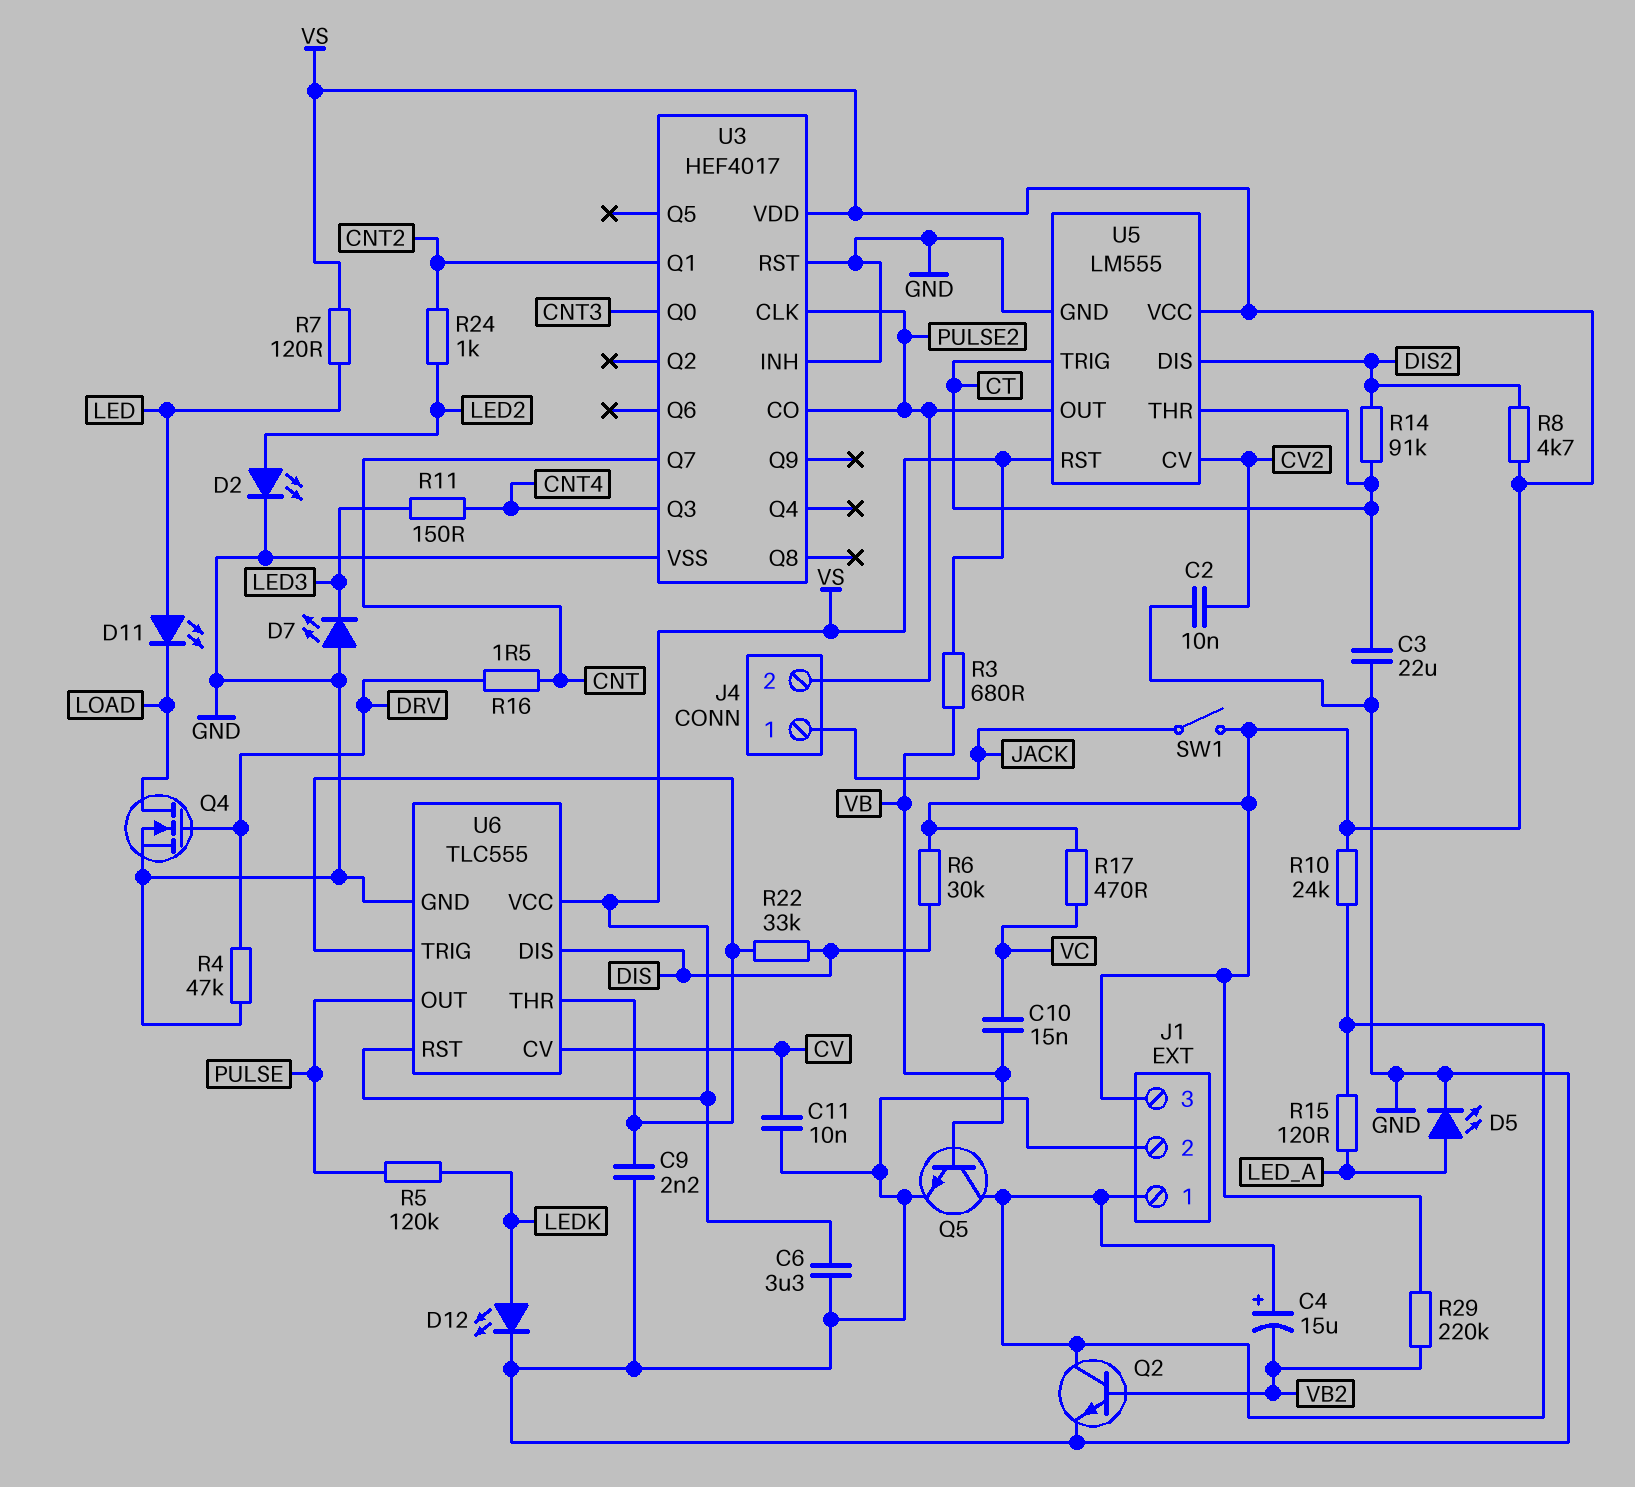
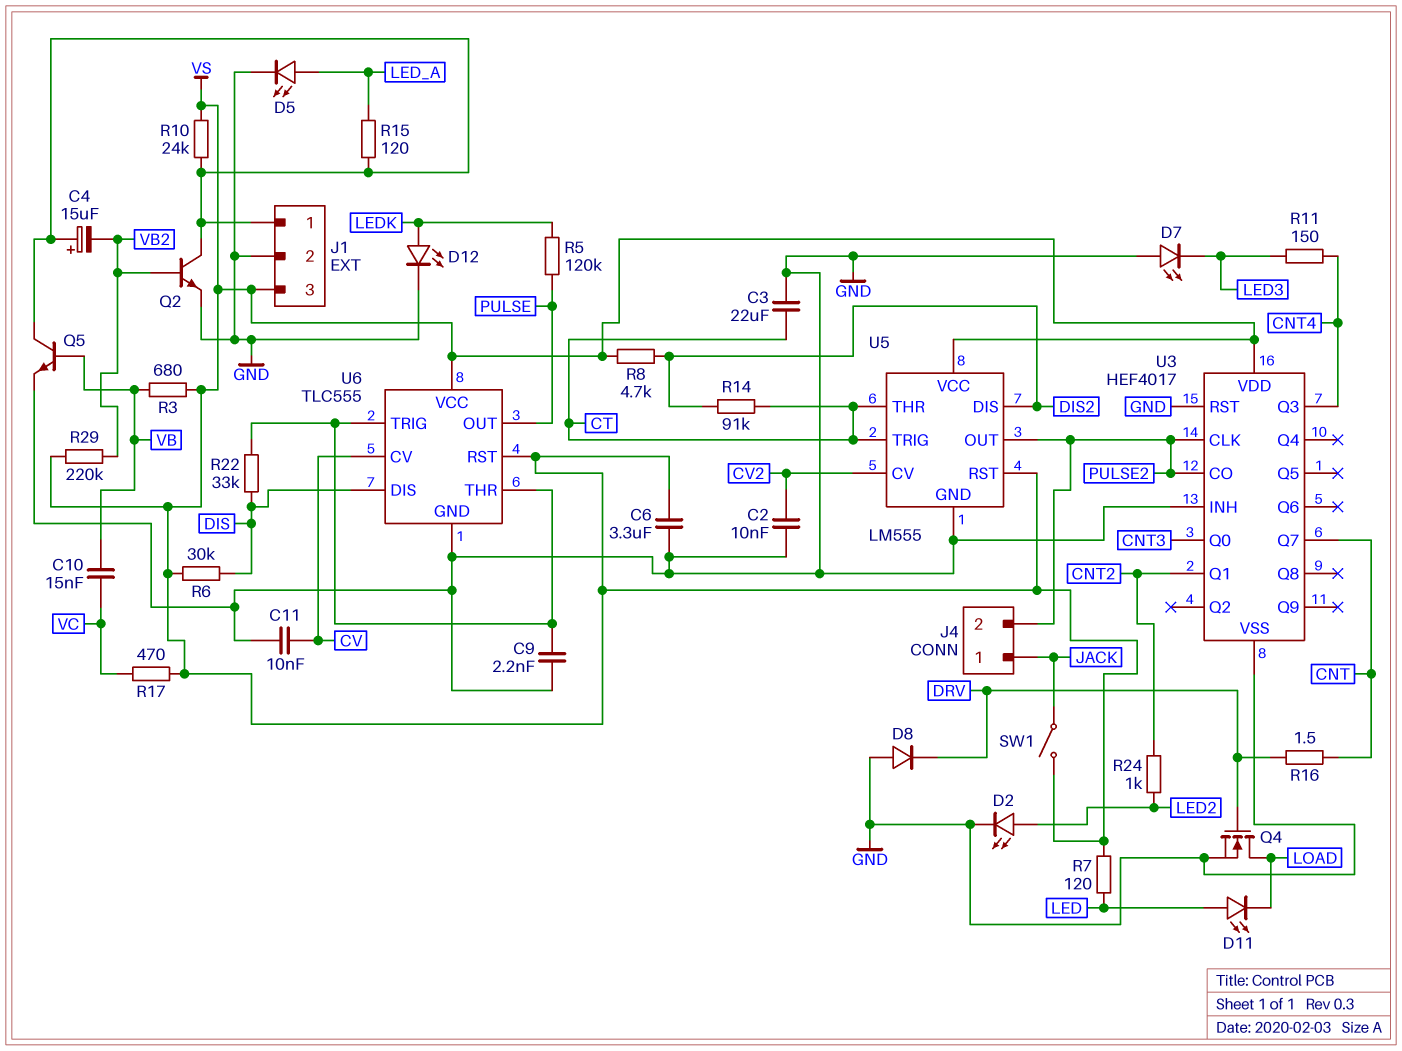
D8: none -> diode (A GND, K DRV)
R4: 47k (DRV, GND) -> none

